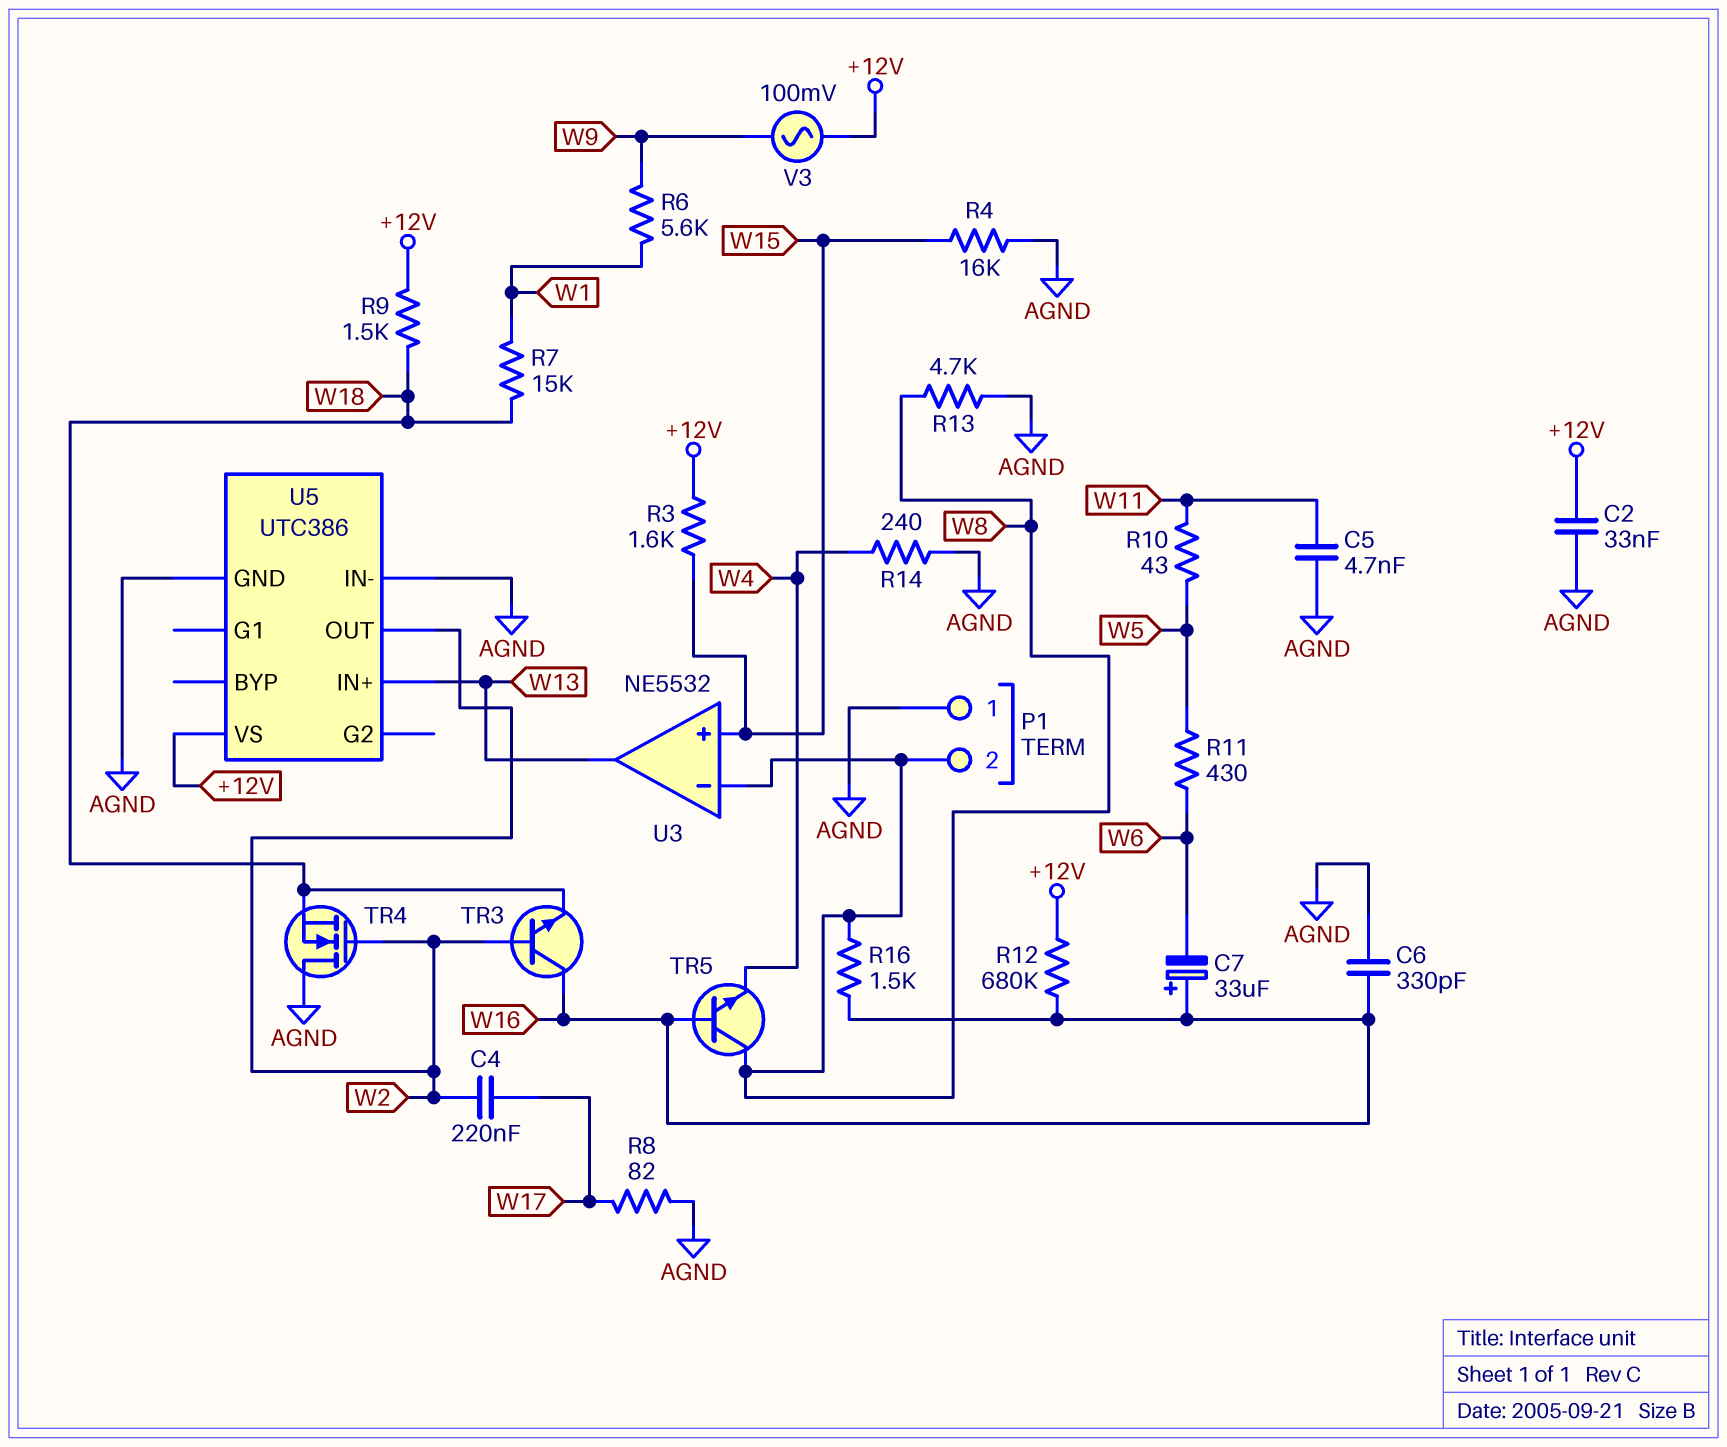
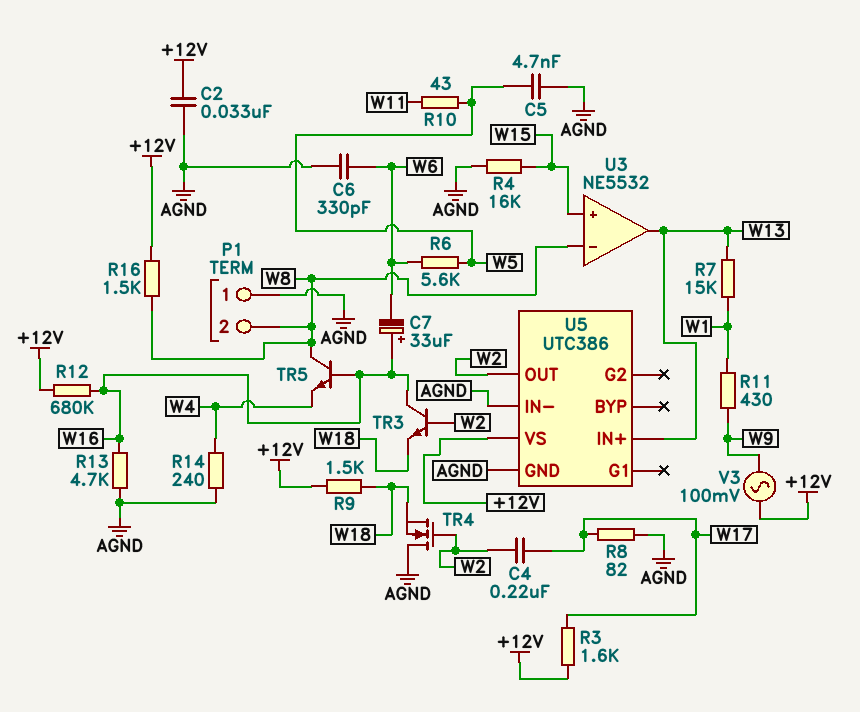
C5: 4.7nF (AGND, W11) -> 4.7nF (AGND, W5)
C6: 330pF (AGND, W16) -> 330pF (AGND, W6)
R3: 1.6k (+12V, W15) -> 1.6k (+12V, W17)
R6: 5.6k (W1, W9) -> 5.6k (W5, W6)
R7: 15k (W1, W18) -> 15k (W1, W13)
R11: 430 (W5, W6) -> 430 (W1, W9)
R13: 4.7k (AGND, W8) -> 4.7k (AGND, W16)
R16: 1.5k (W8, W16) -> 1.5k (+12V, W8)

